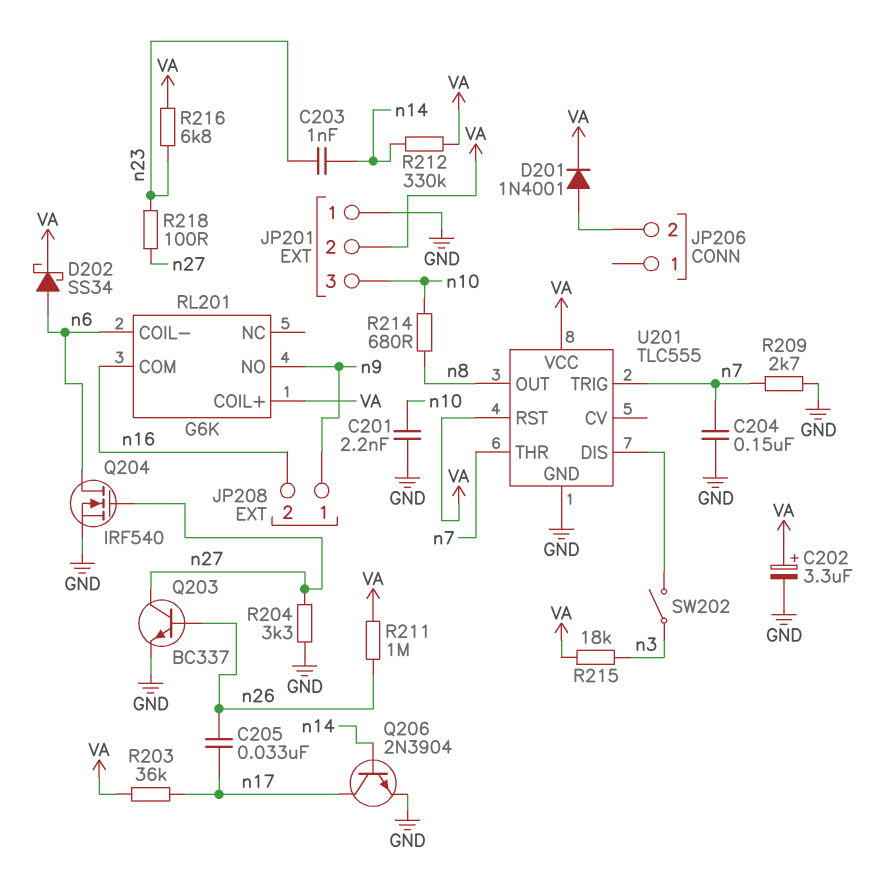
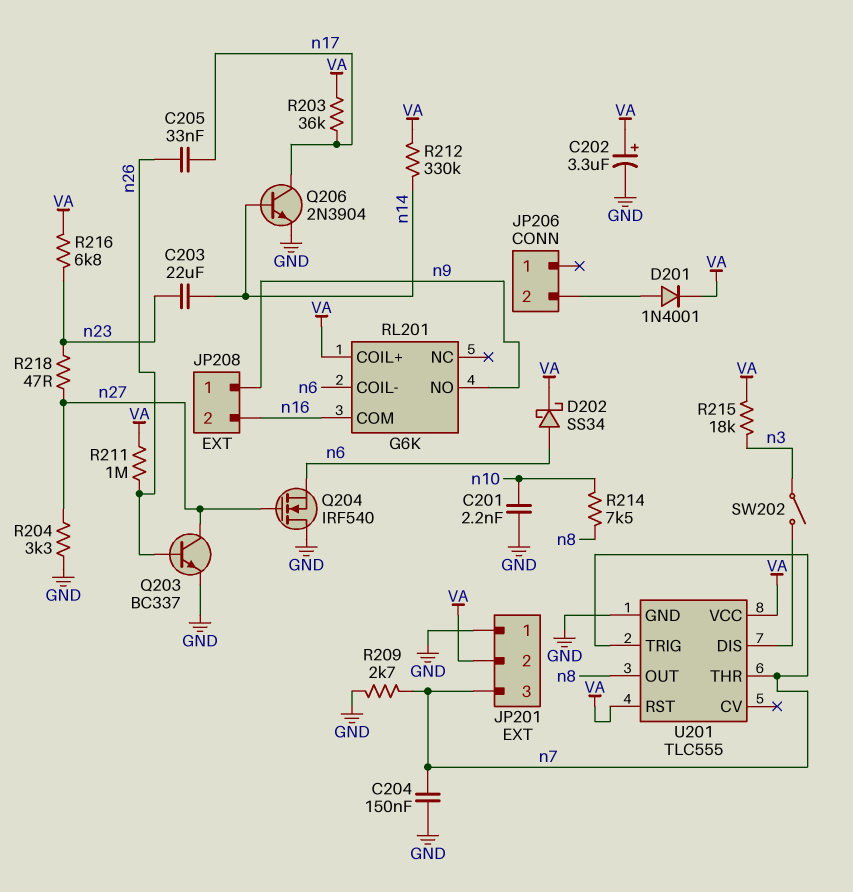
C203: 1nF (n14, n23) -> 22uF (n14, n23)
JP201 pin 3: n10 -> n7
Q204: NMOS IRF540 (G n27, D n6, S GND) -> NMOS IRF540 (G n27, D GND, S n6)
R214: 680 (n8, n10) -> 7.5k (n8, n10)
R218: 100 (n23, n27) -> 47 (n23, n27)

